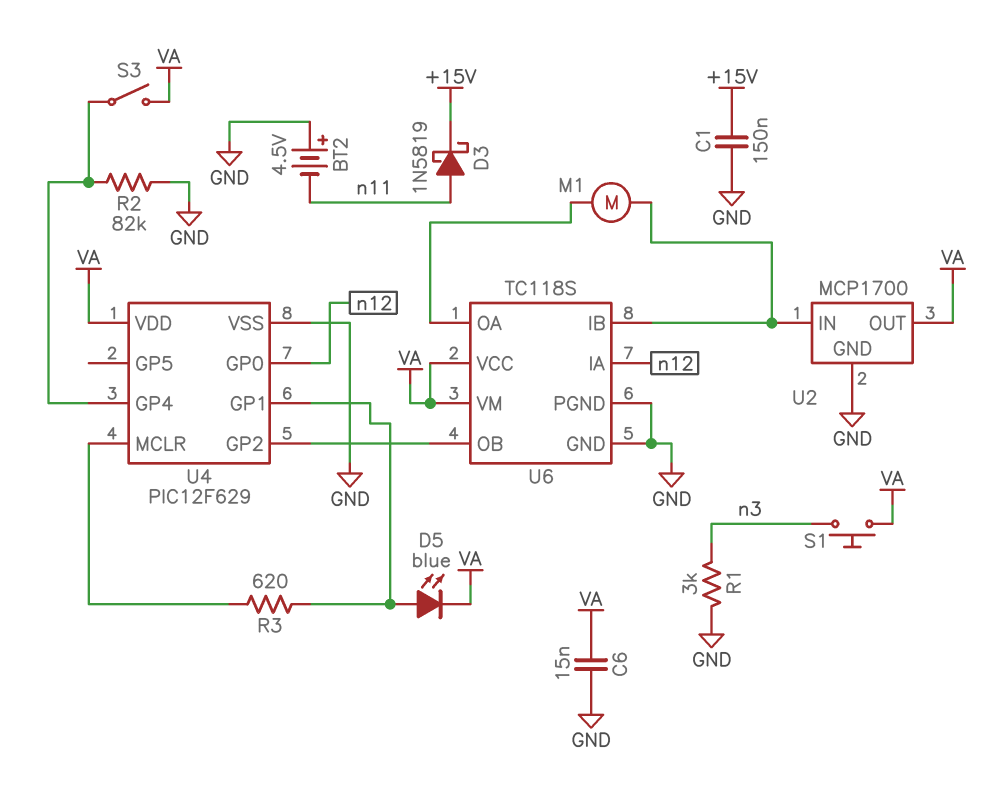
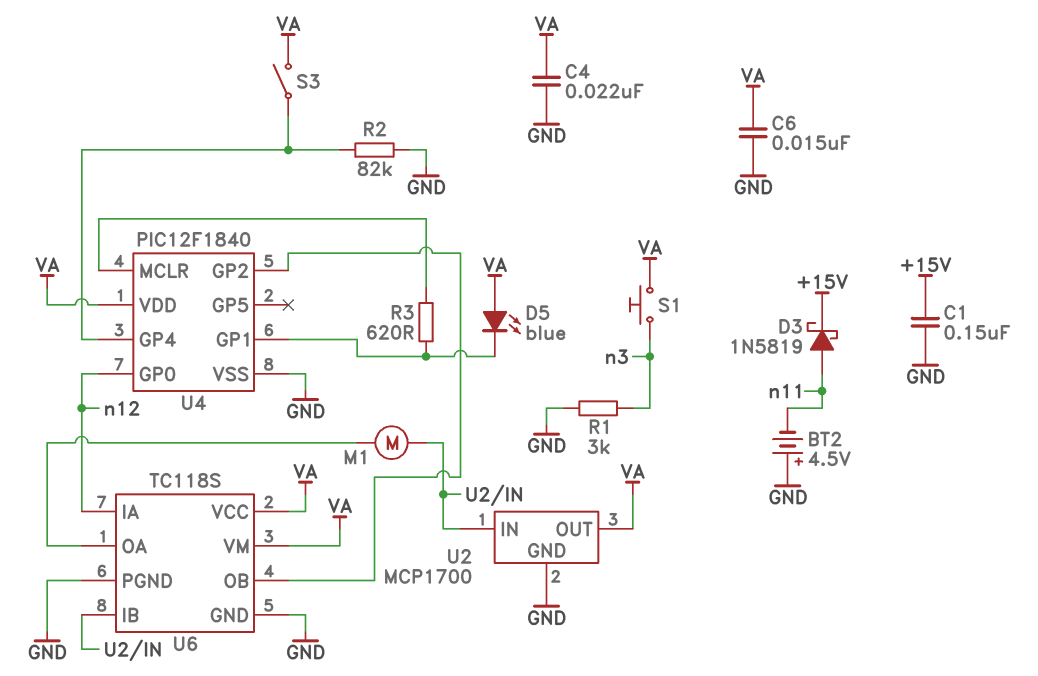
C4: none -> 22nF (GND, VA)
D5: LED blue (A U4/GP1, K VA) -> LED blue (A VA, K U4/GP1)
U4: PIC12F629 -> PIC12F1840

